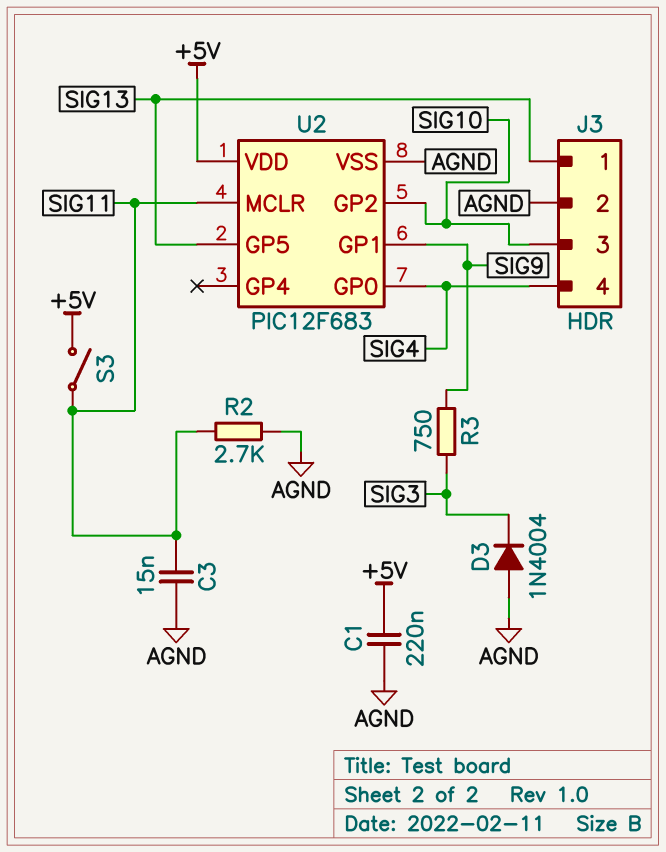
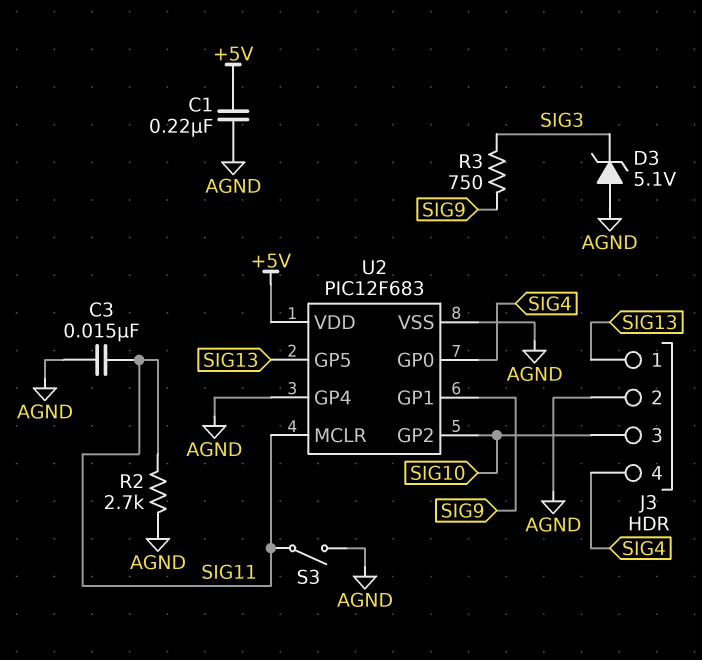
D3: diode 1N4004 (A AGND, K SIG3) -> zener 5.1V (A AGND, K SIG3)
S3: switch (+5V, SIG11) -> switch (AGND, SIG11)
U2 pin GP4: none -> AGND

